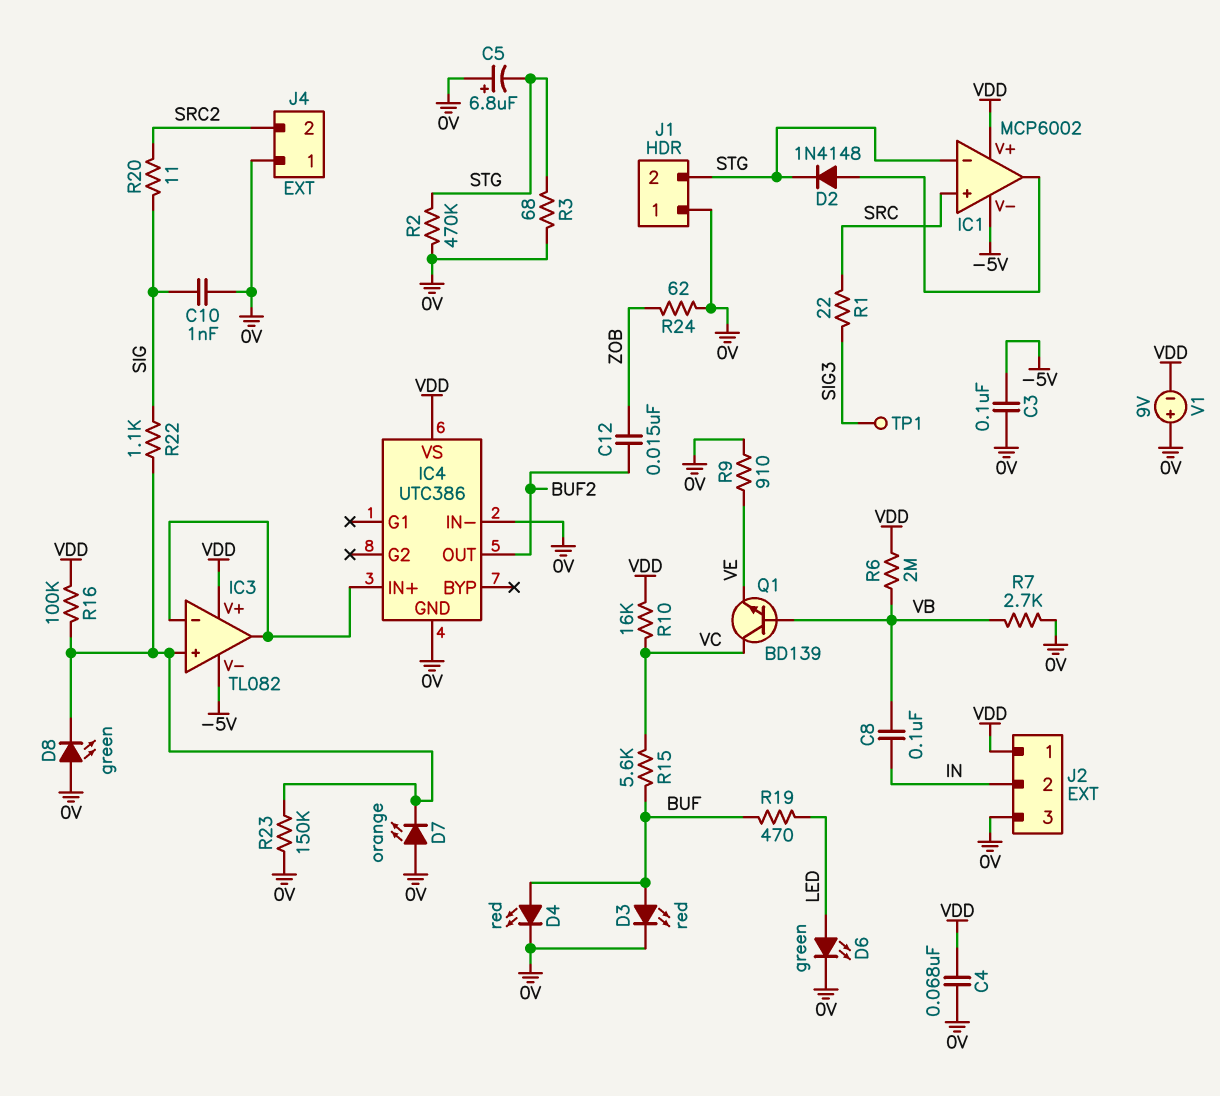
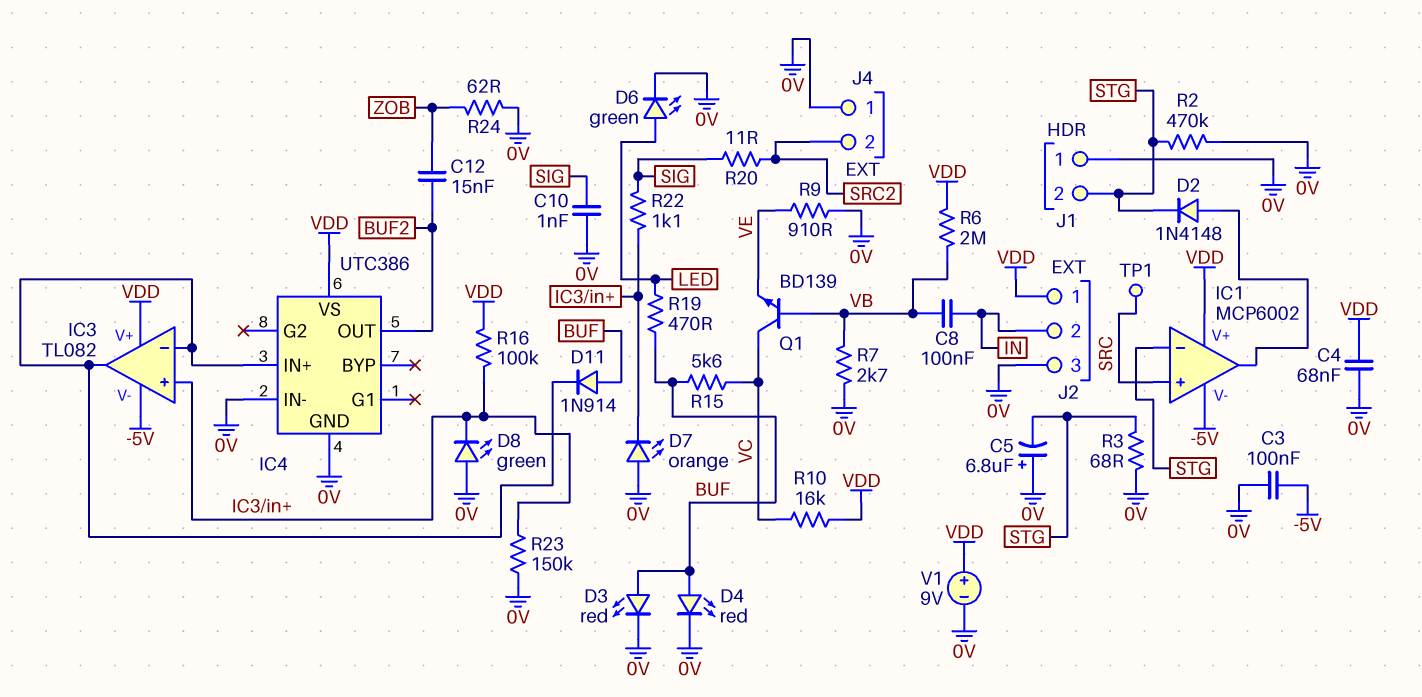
D11: none -> diode 1N914 (A BUF, K IC3/in-)
R1: 22 (SIG3, SRC) -> none
TP1: test point (SIG3) -> test point (SRC)
V1: 9V (plus 0V, minus VDD) -> 9V (plus VDD, minus 0V)

